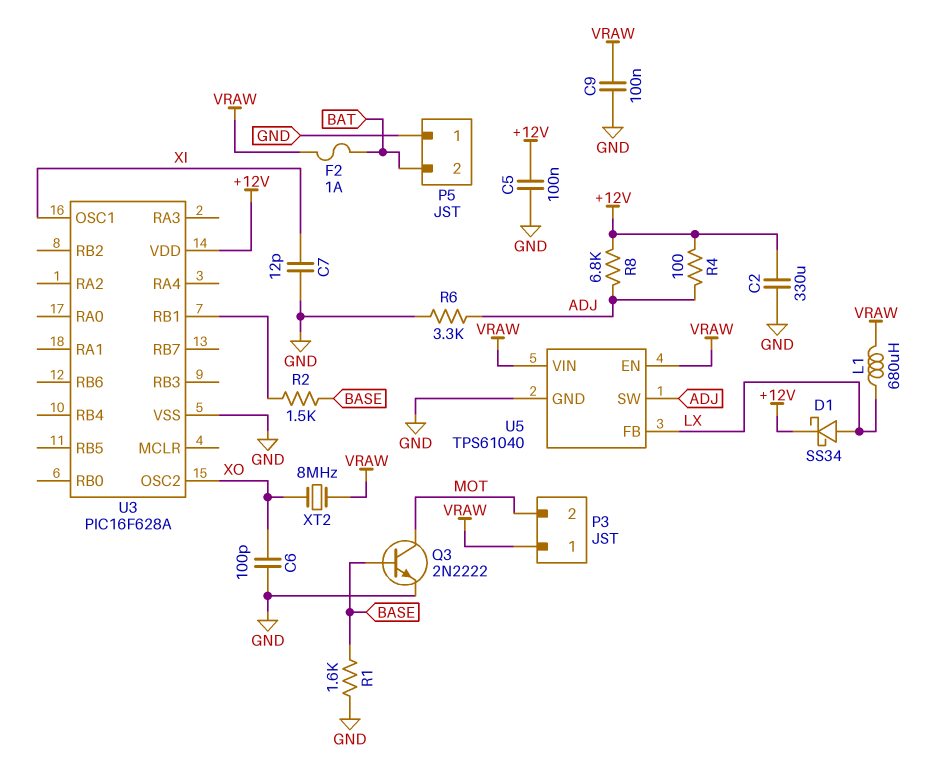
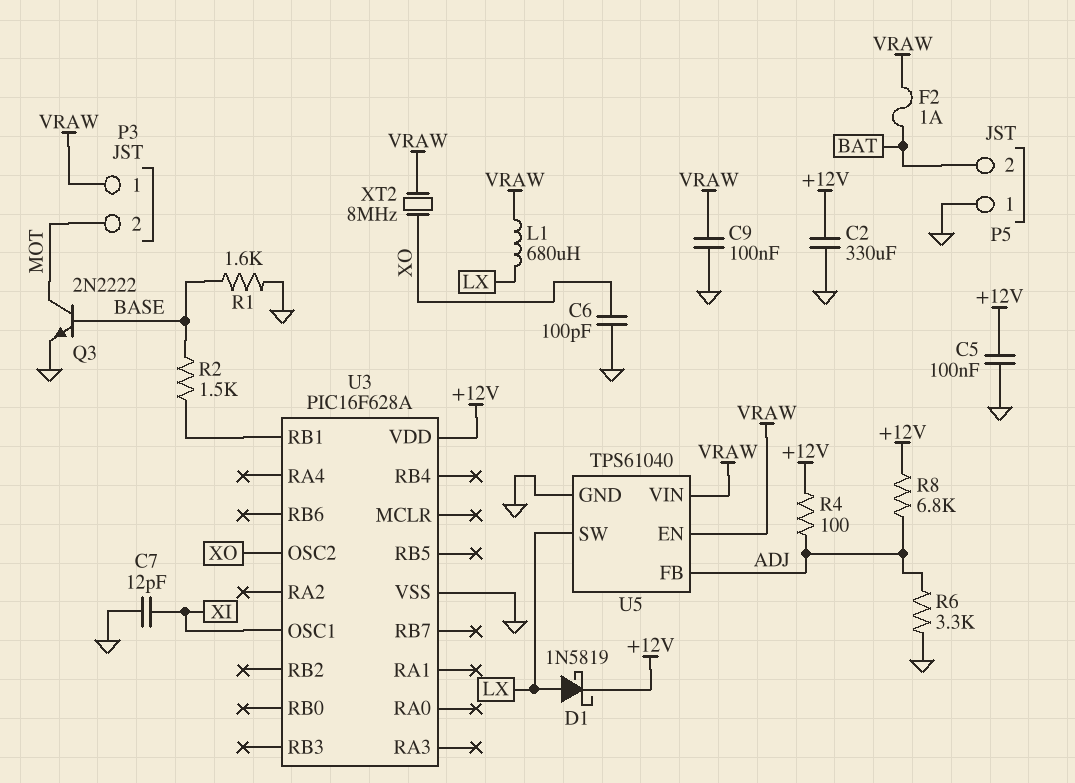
D1: schottky SS34 (A LX, K +12V) -> schottky 1N5819 (A LX, K +12V)
U5 pin FB: LX -> ADJ
U5 pin SW: ADJ -> LX

